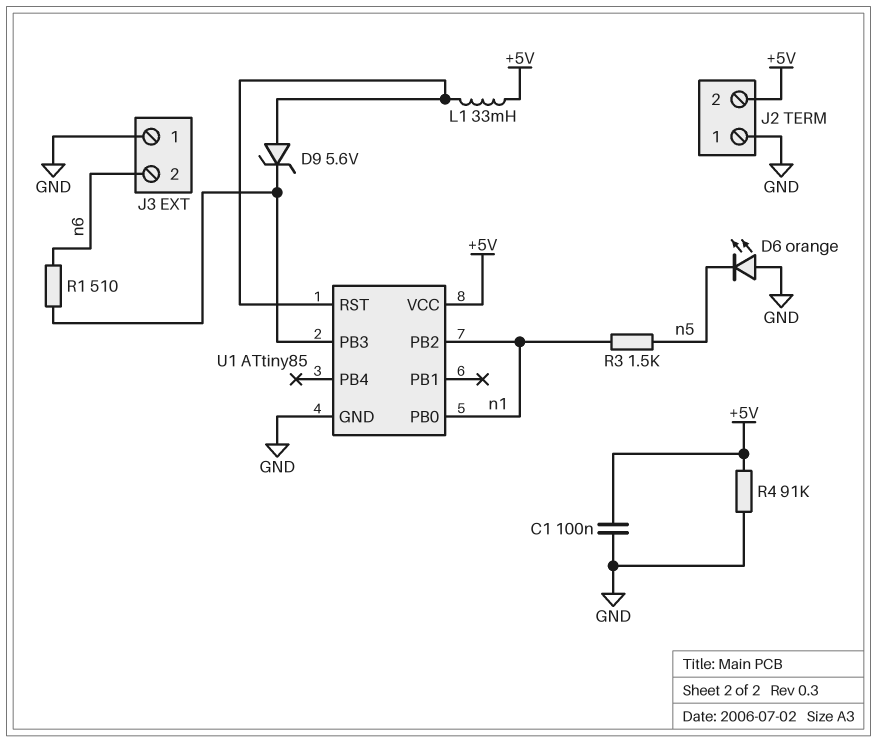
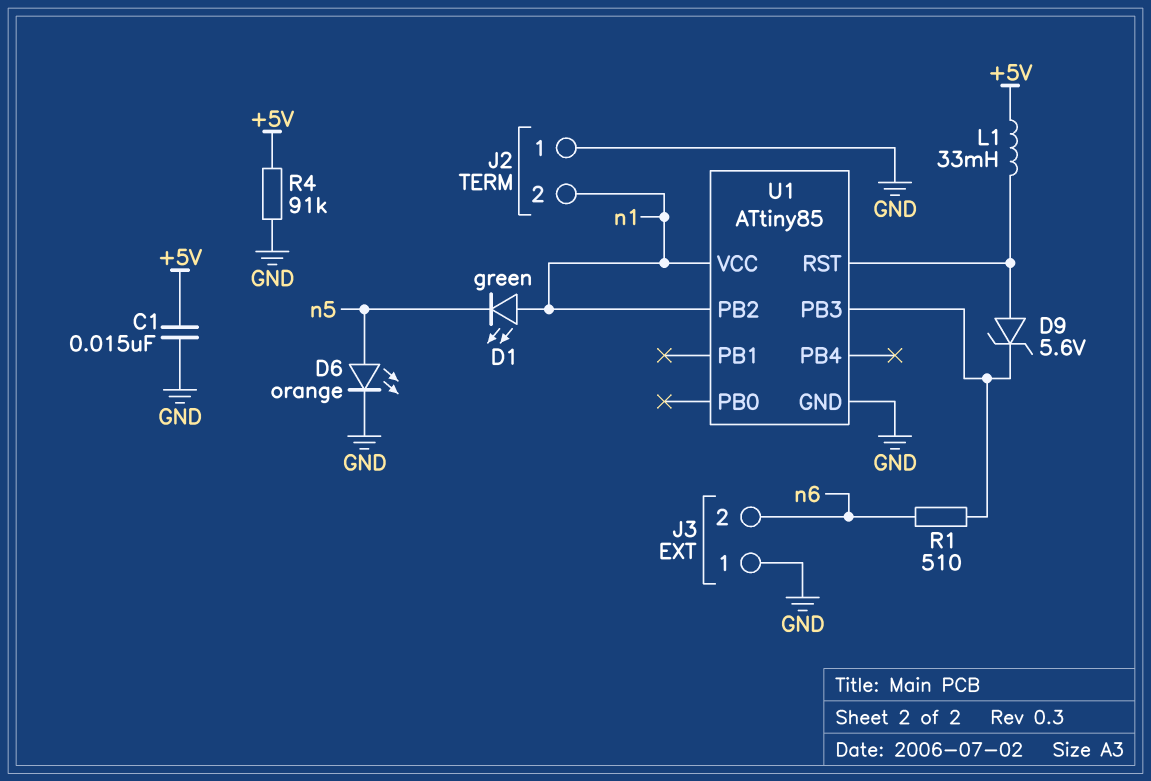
C1: 100nF (+5V, GND) -> 15nF (+5V, GND)
D1: none -> LED green (A n1, K n5)
D6: LED orange (A GND, K n5) -> LED orange (A n5, K GND)
J2 pin 2: +5V -> n1
R3: 1.5k (n1, n5) -> none
U1 pin PB0: n1 -> none
U1 pin VCC: +5V -> n1

